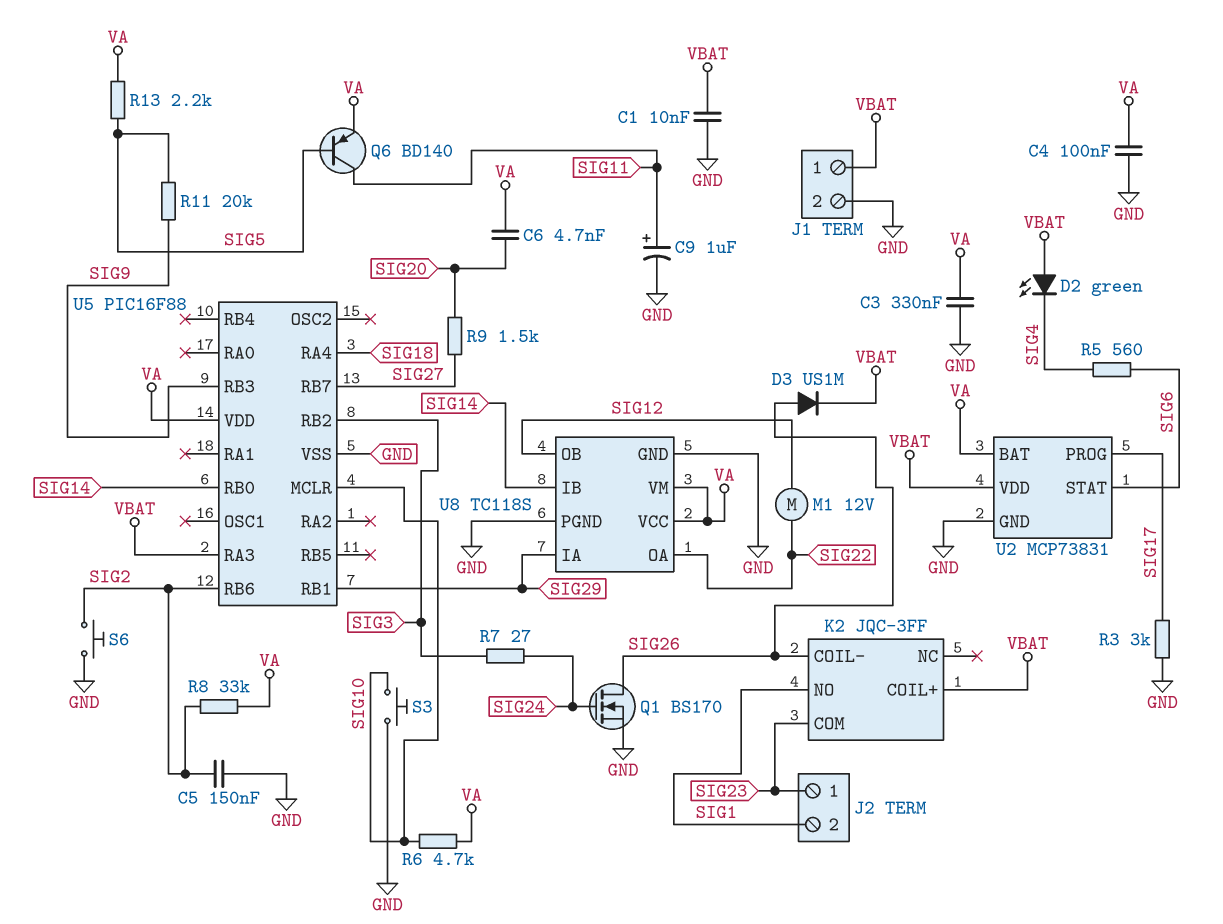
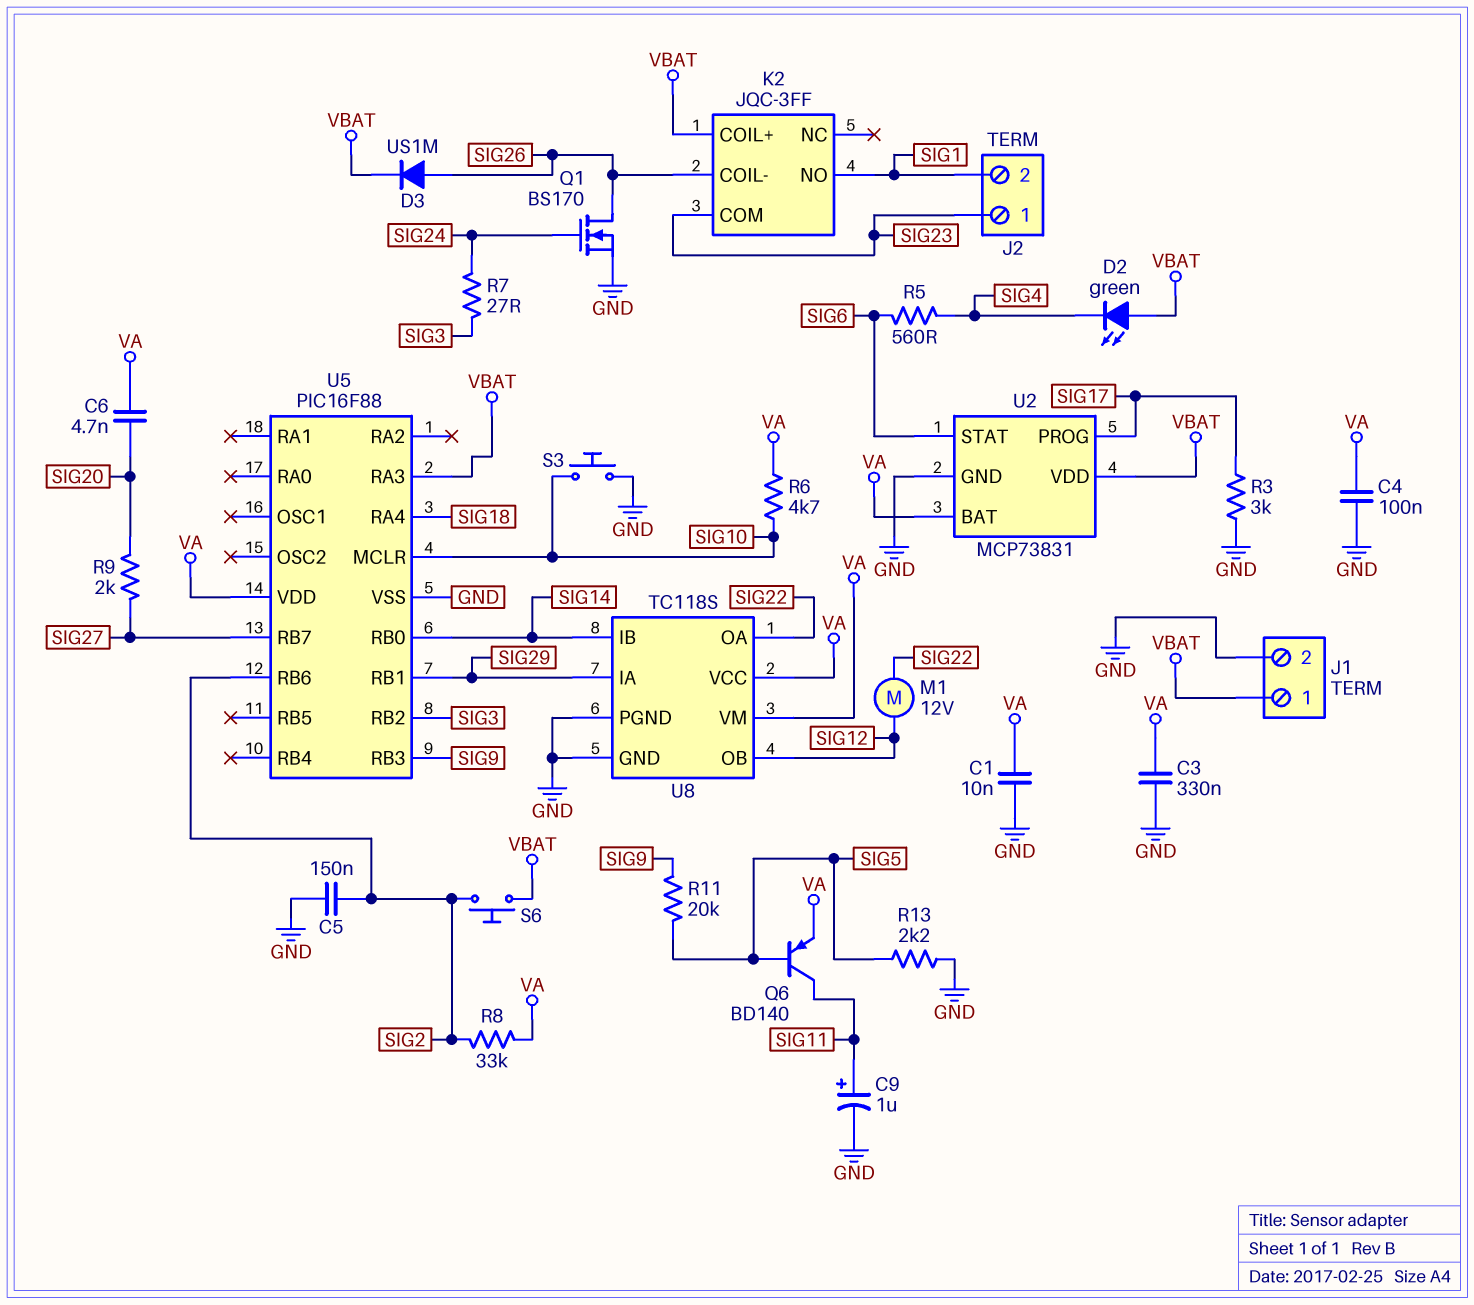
C1: 10nF (GND, VBAT) -> 10nF (GND, VA)
R9: 1.5k (SIG20, SIG27) -> 2k (SIG20, SIG27)
R13: 2.2k (SIG5, VA) -> 2.2k (GND, SIG5)
S6: button (GND, SIG2) -> button (SIG2, VBAT)

